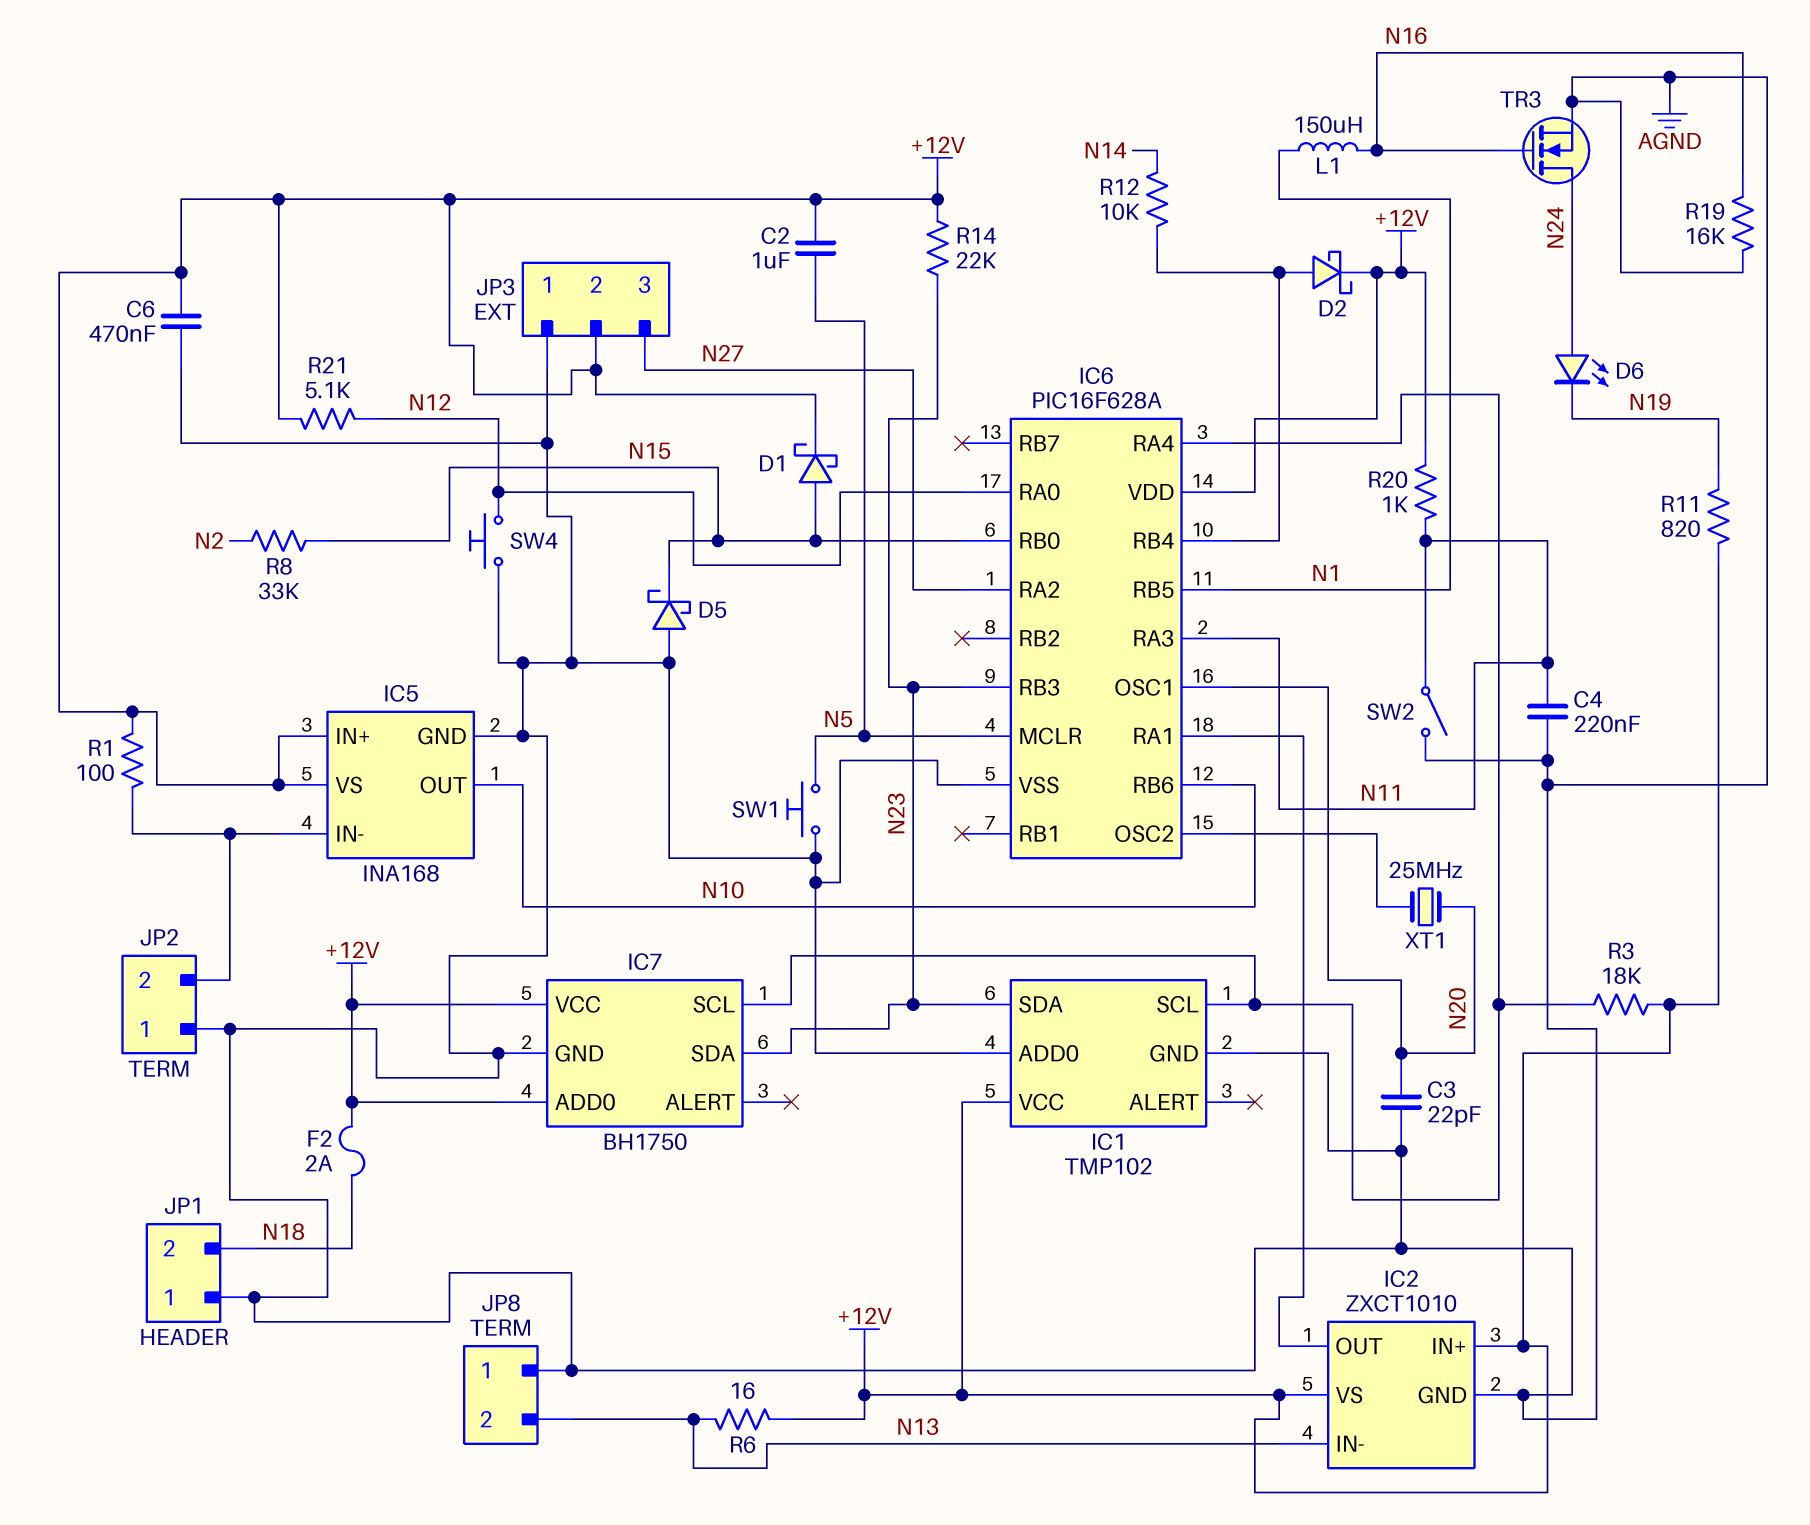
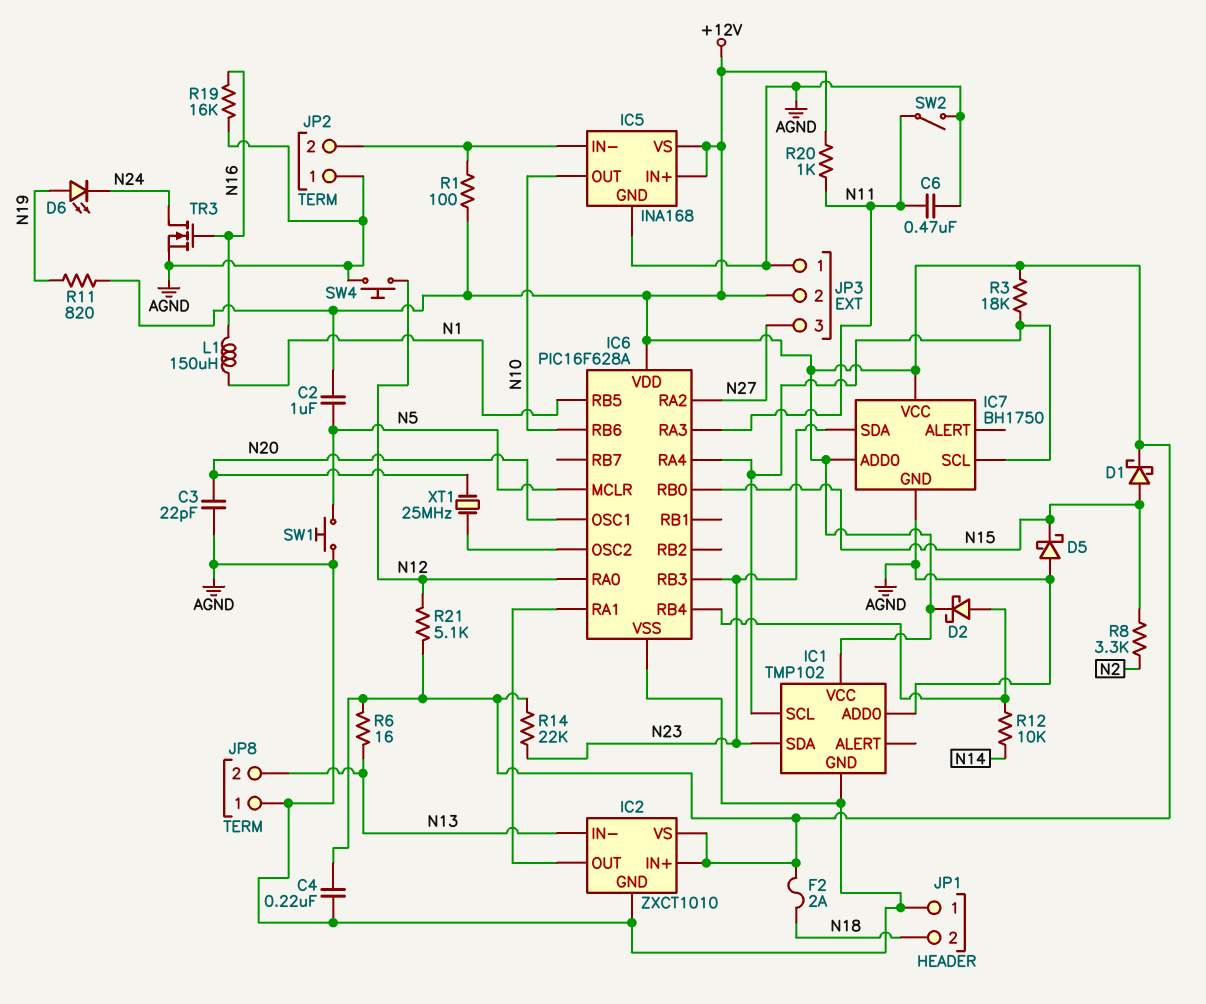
C4: 220nF (AGND, N11) -> 220nF (+12V, AGND)
C6: 470nF (+12V, AGND) -> 470nF (AGND, N11)
D6: LED (A N24, K N19) -> LED (A N19, K N24)
R8: 33k (N2, N15) -> 3.3k (N2, N15)

